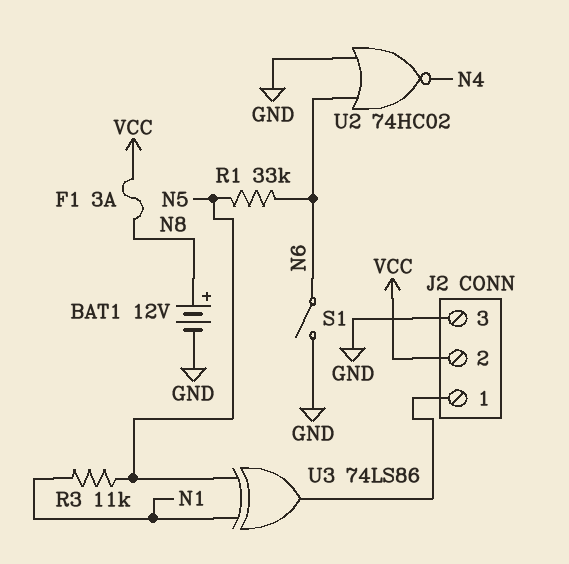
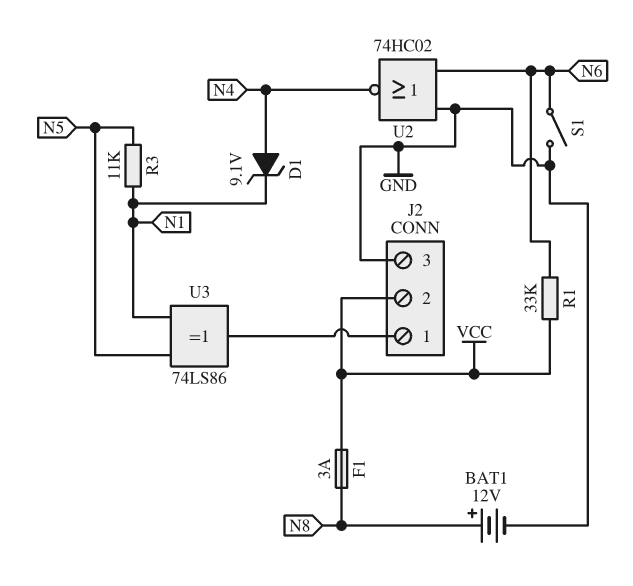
D1: none -> zener 9.1V (A N4, K N1)
R1: 33k (N5, N6) -> 33k (N6, VCC)

